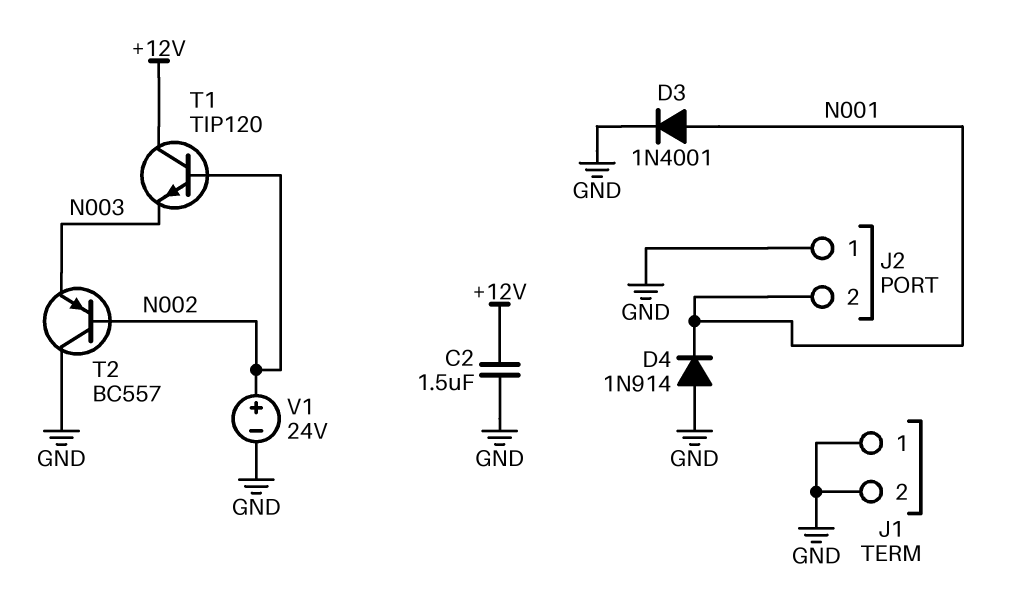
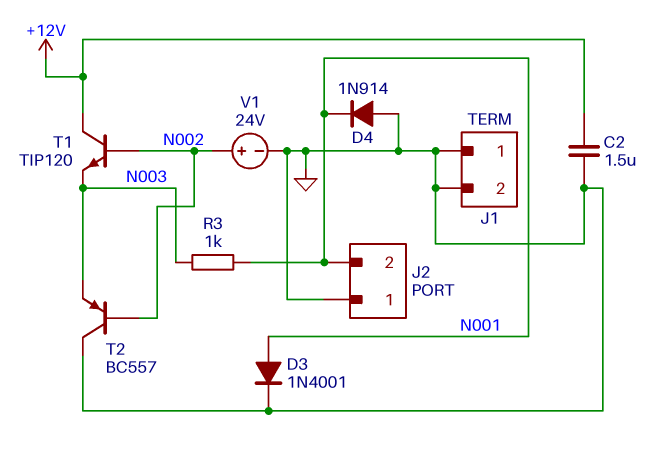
R3: none -> 1k (N001, N003)

